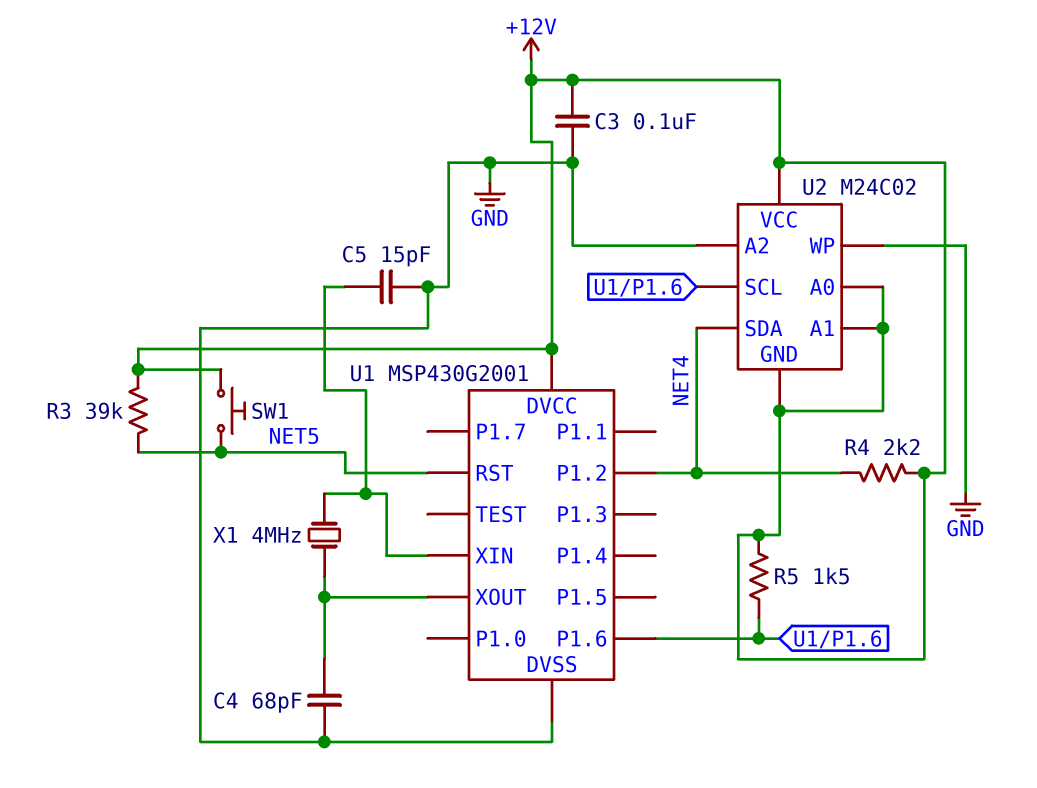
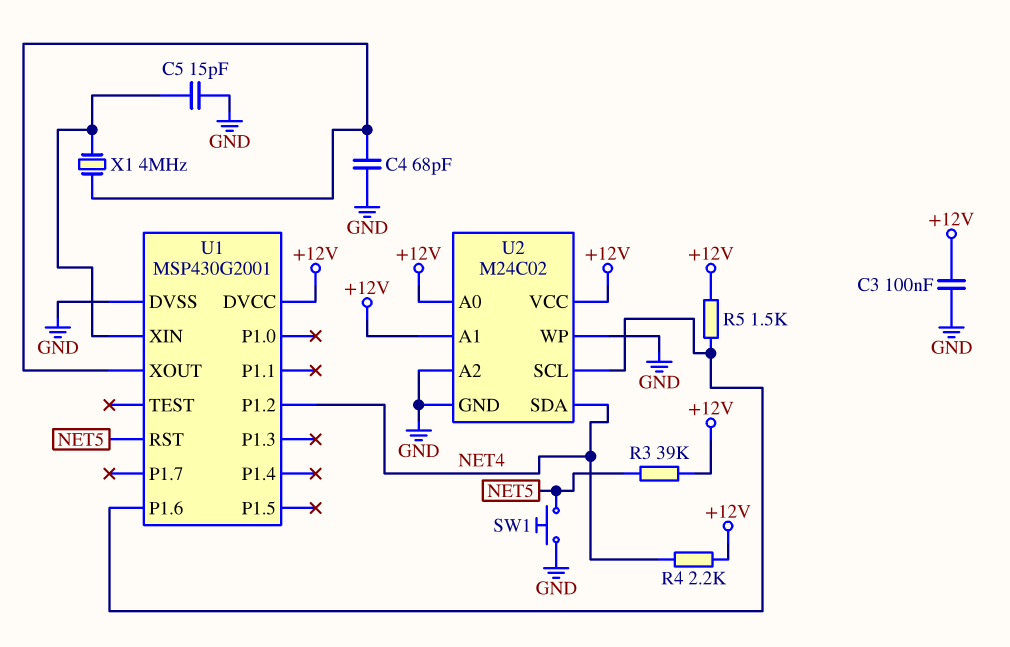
SW1: button (+12V, NET5) -> button (GND, NET5)
U2 pin GND: +12V -> GND

